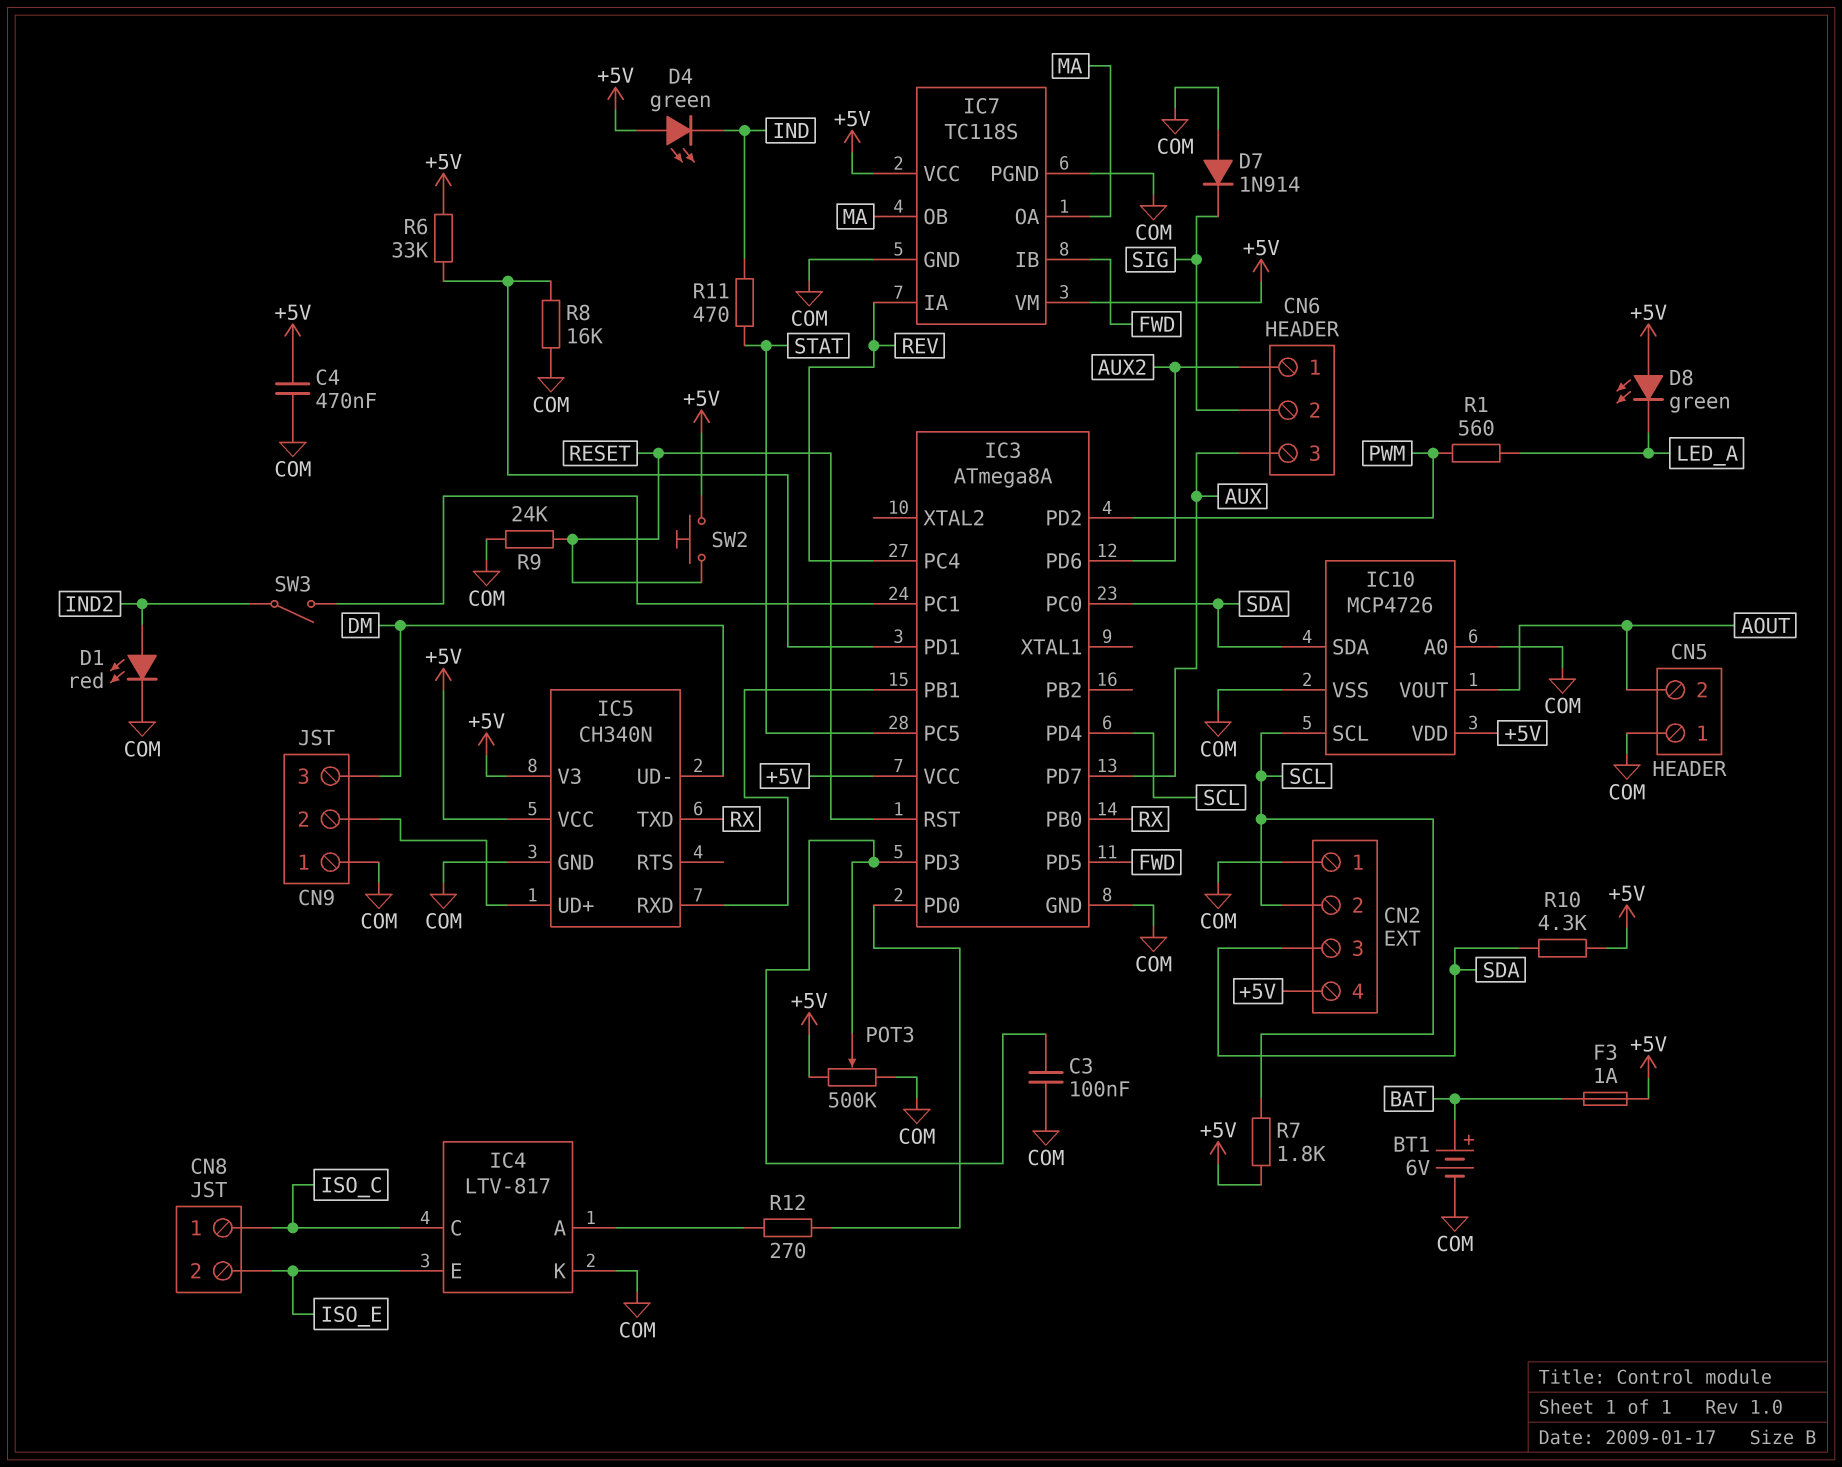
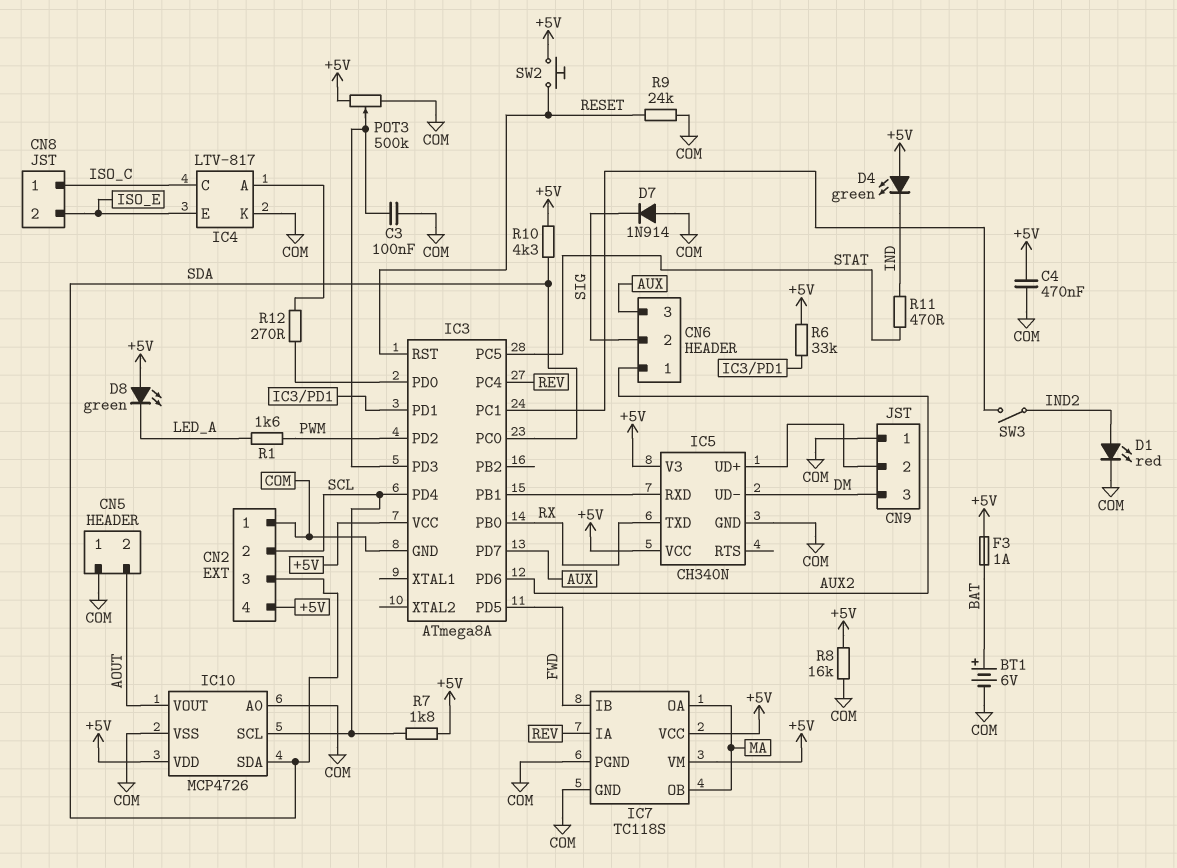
R1: 560 (LED_A, PWM) -> 1.6k (LED_A, PWM)
R8: 16k (COM, IC3/PD1) -> 16k (+5V, COM)

